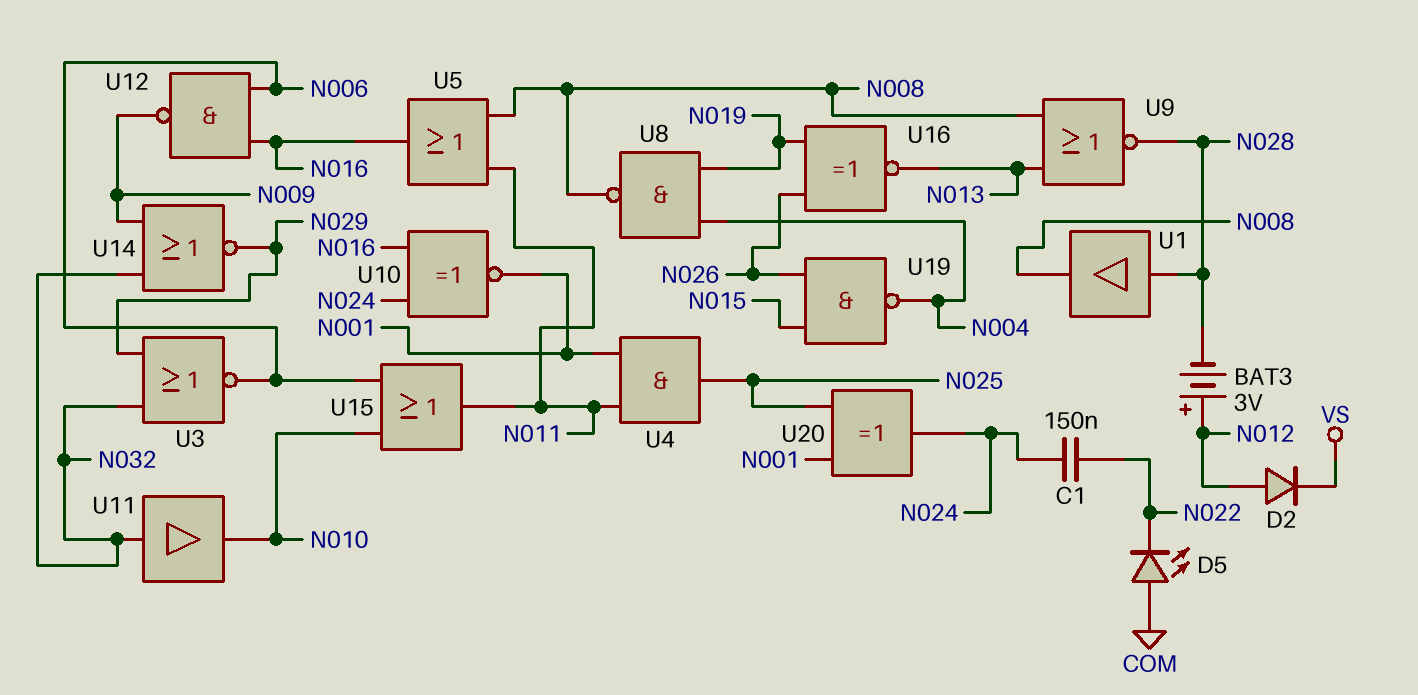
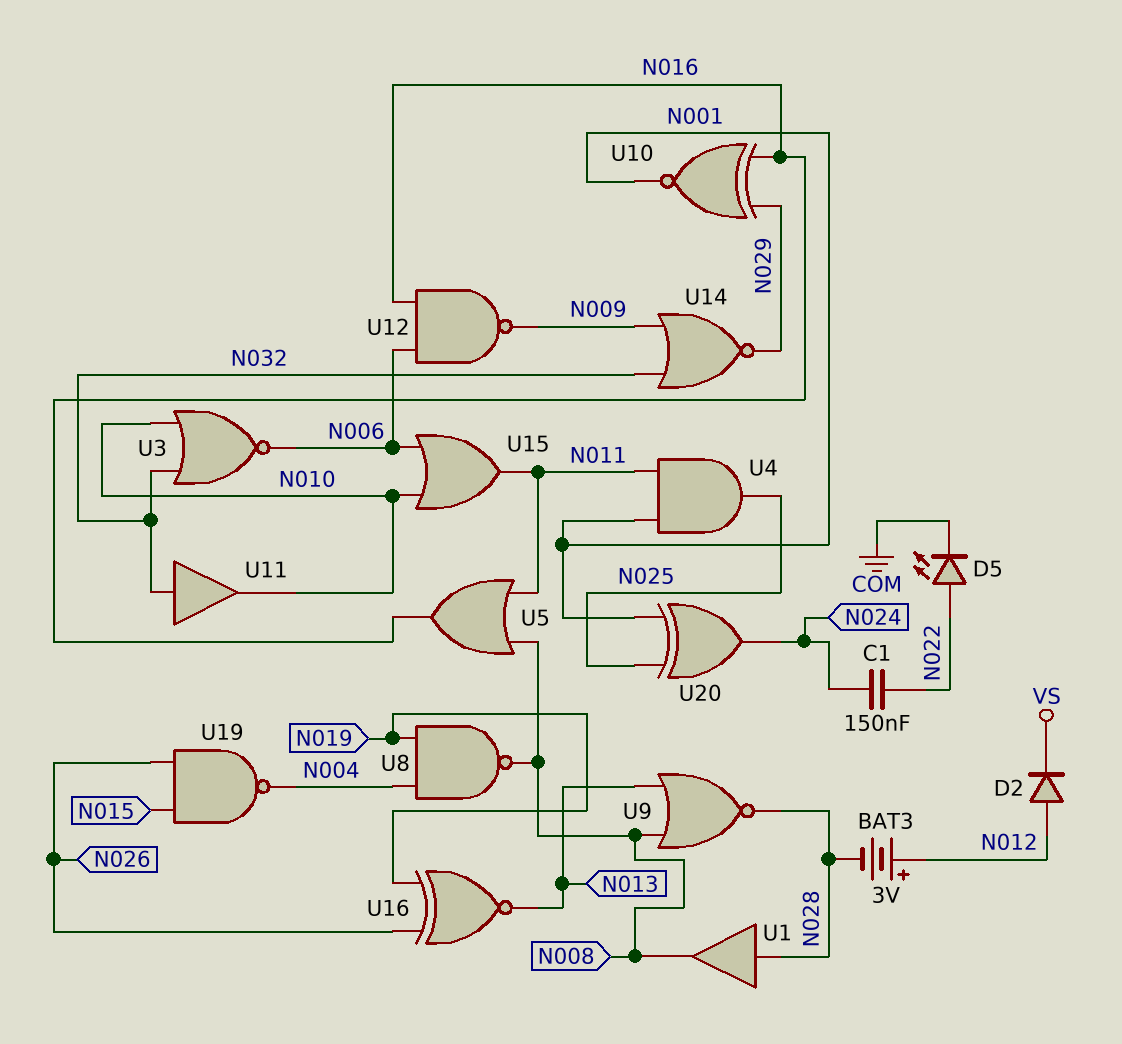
D5: LED (A COM, K N022) -> LED (A N022, K COM)
U3: NOR (in N029, in N032, out N006) -> NOR (in N010, in N032, out N006)
U10: XNOR (in N016, in N024, out N001) -> XNOR (in N016, in N029, out N001)

